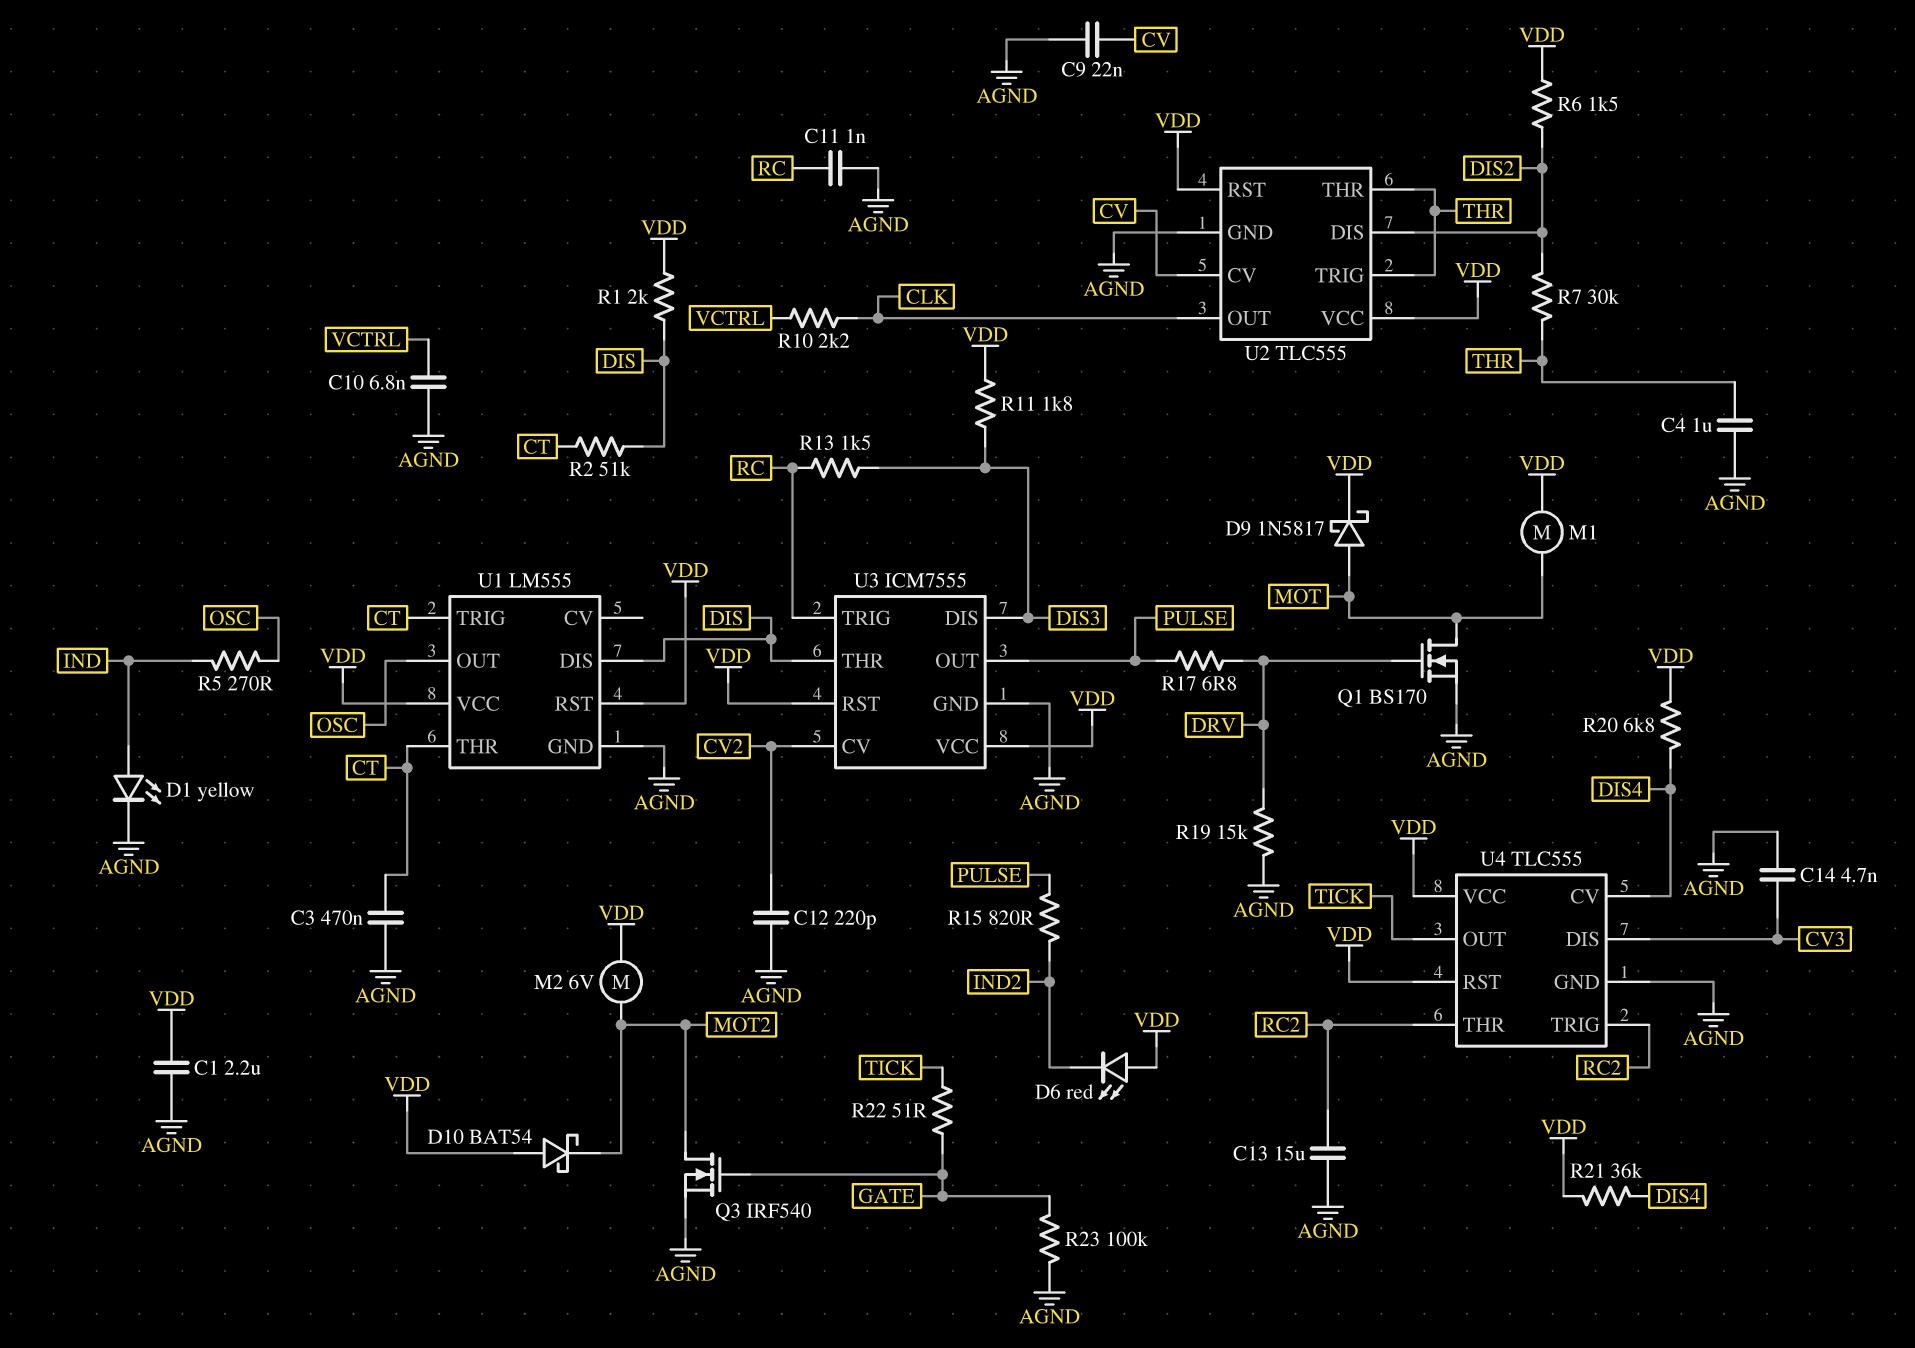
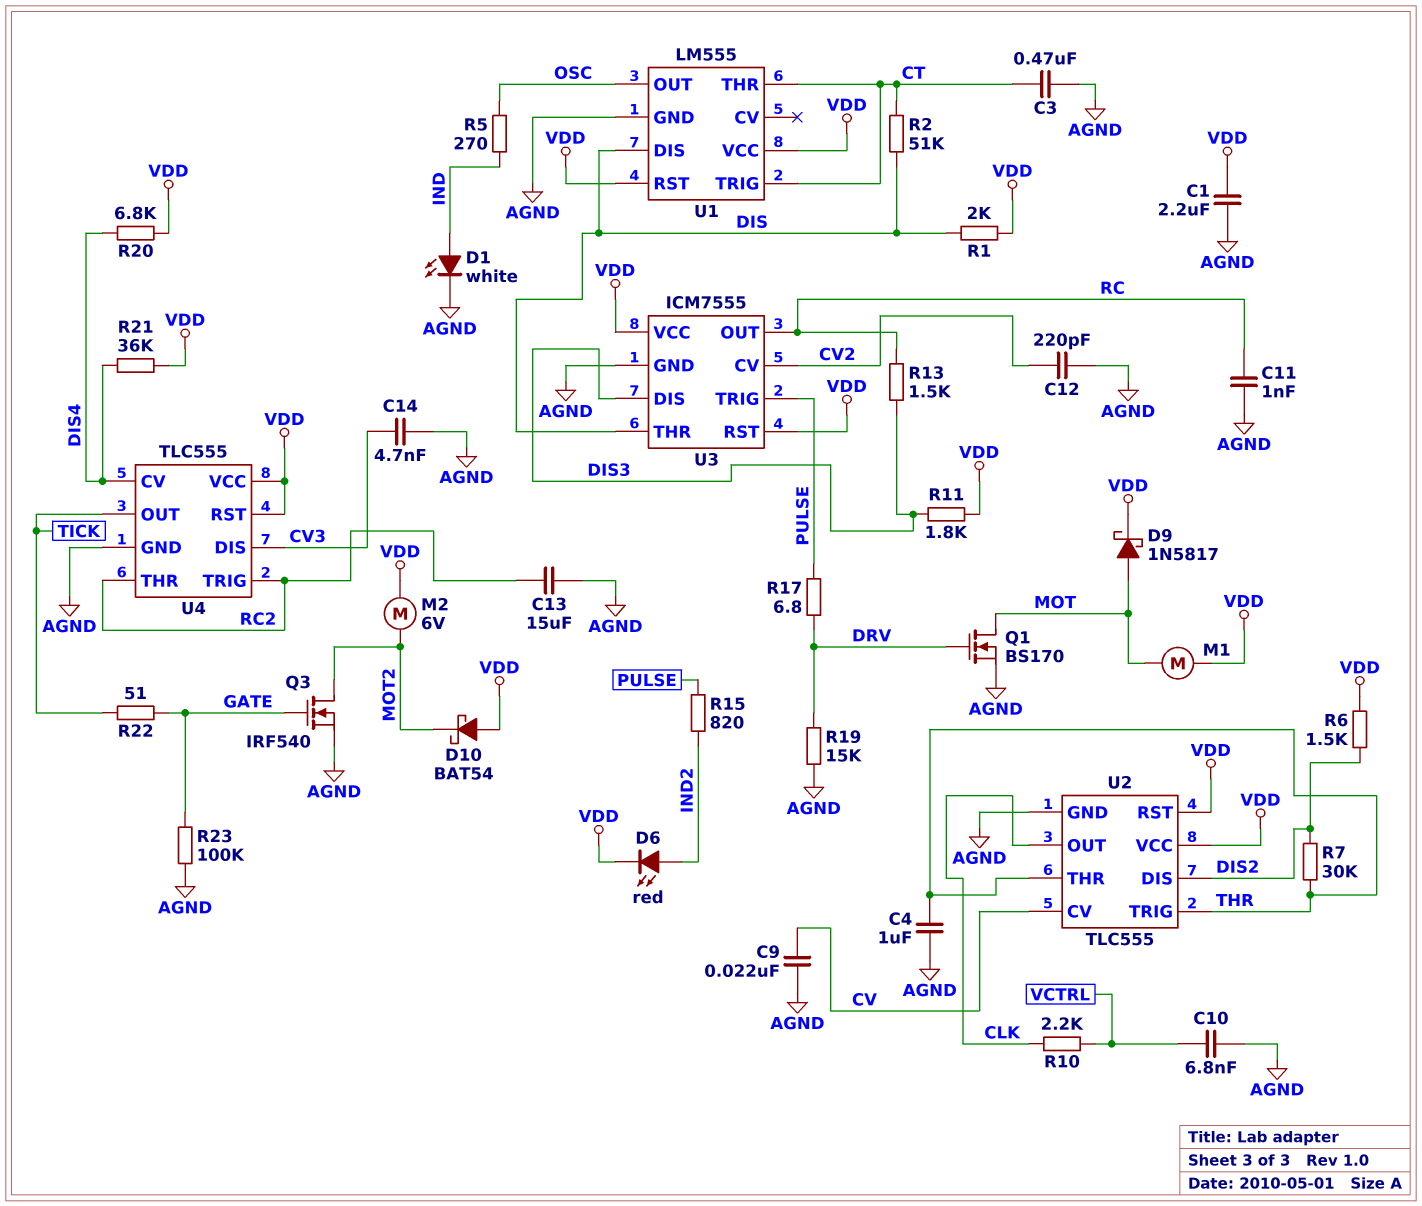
D1: LED yellow (A IND, K AGND) -> LED white (A IND, K AGND)
D6: LED red (A VDD, K IND2) -> LED red (A IND2, K VDD)
U3 pin OUT: PULSE -> RC
U3 pin TRIG: RC -> PULSE

